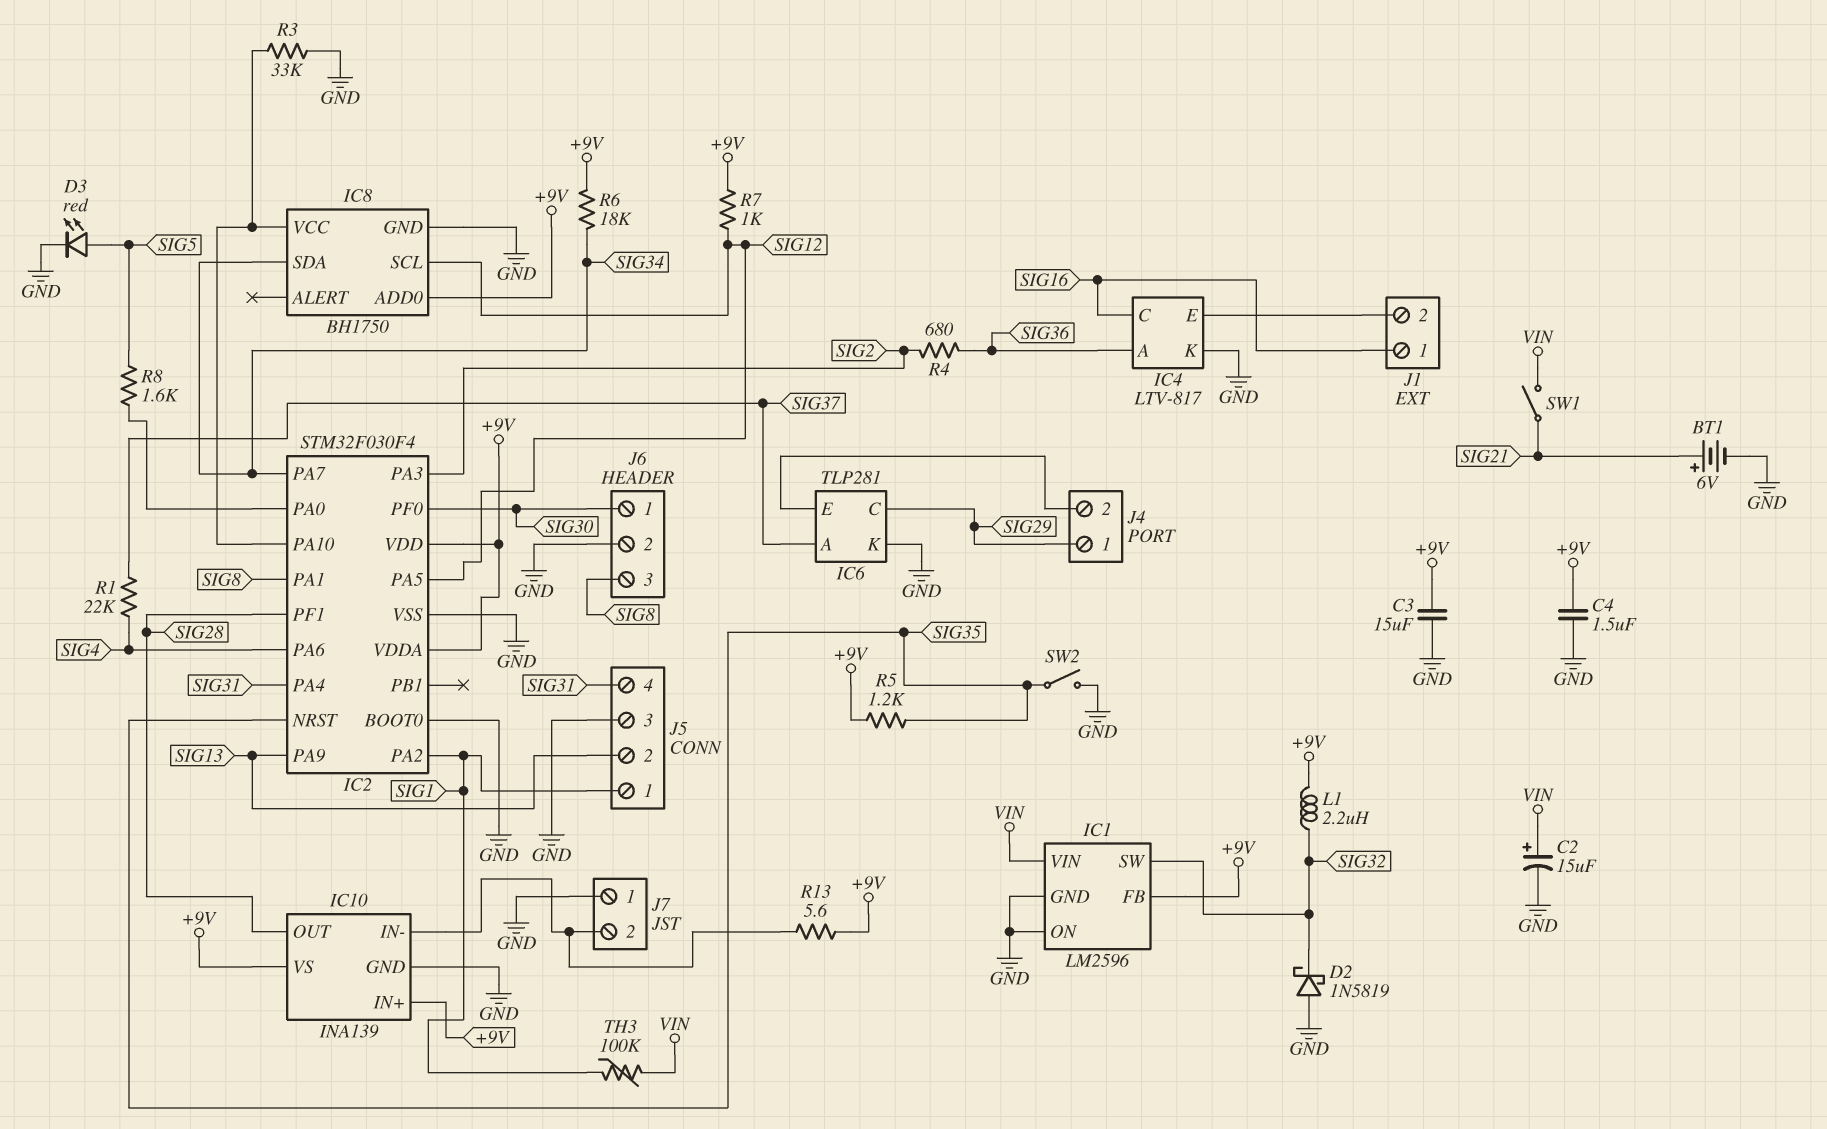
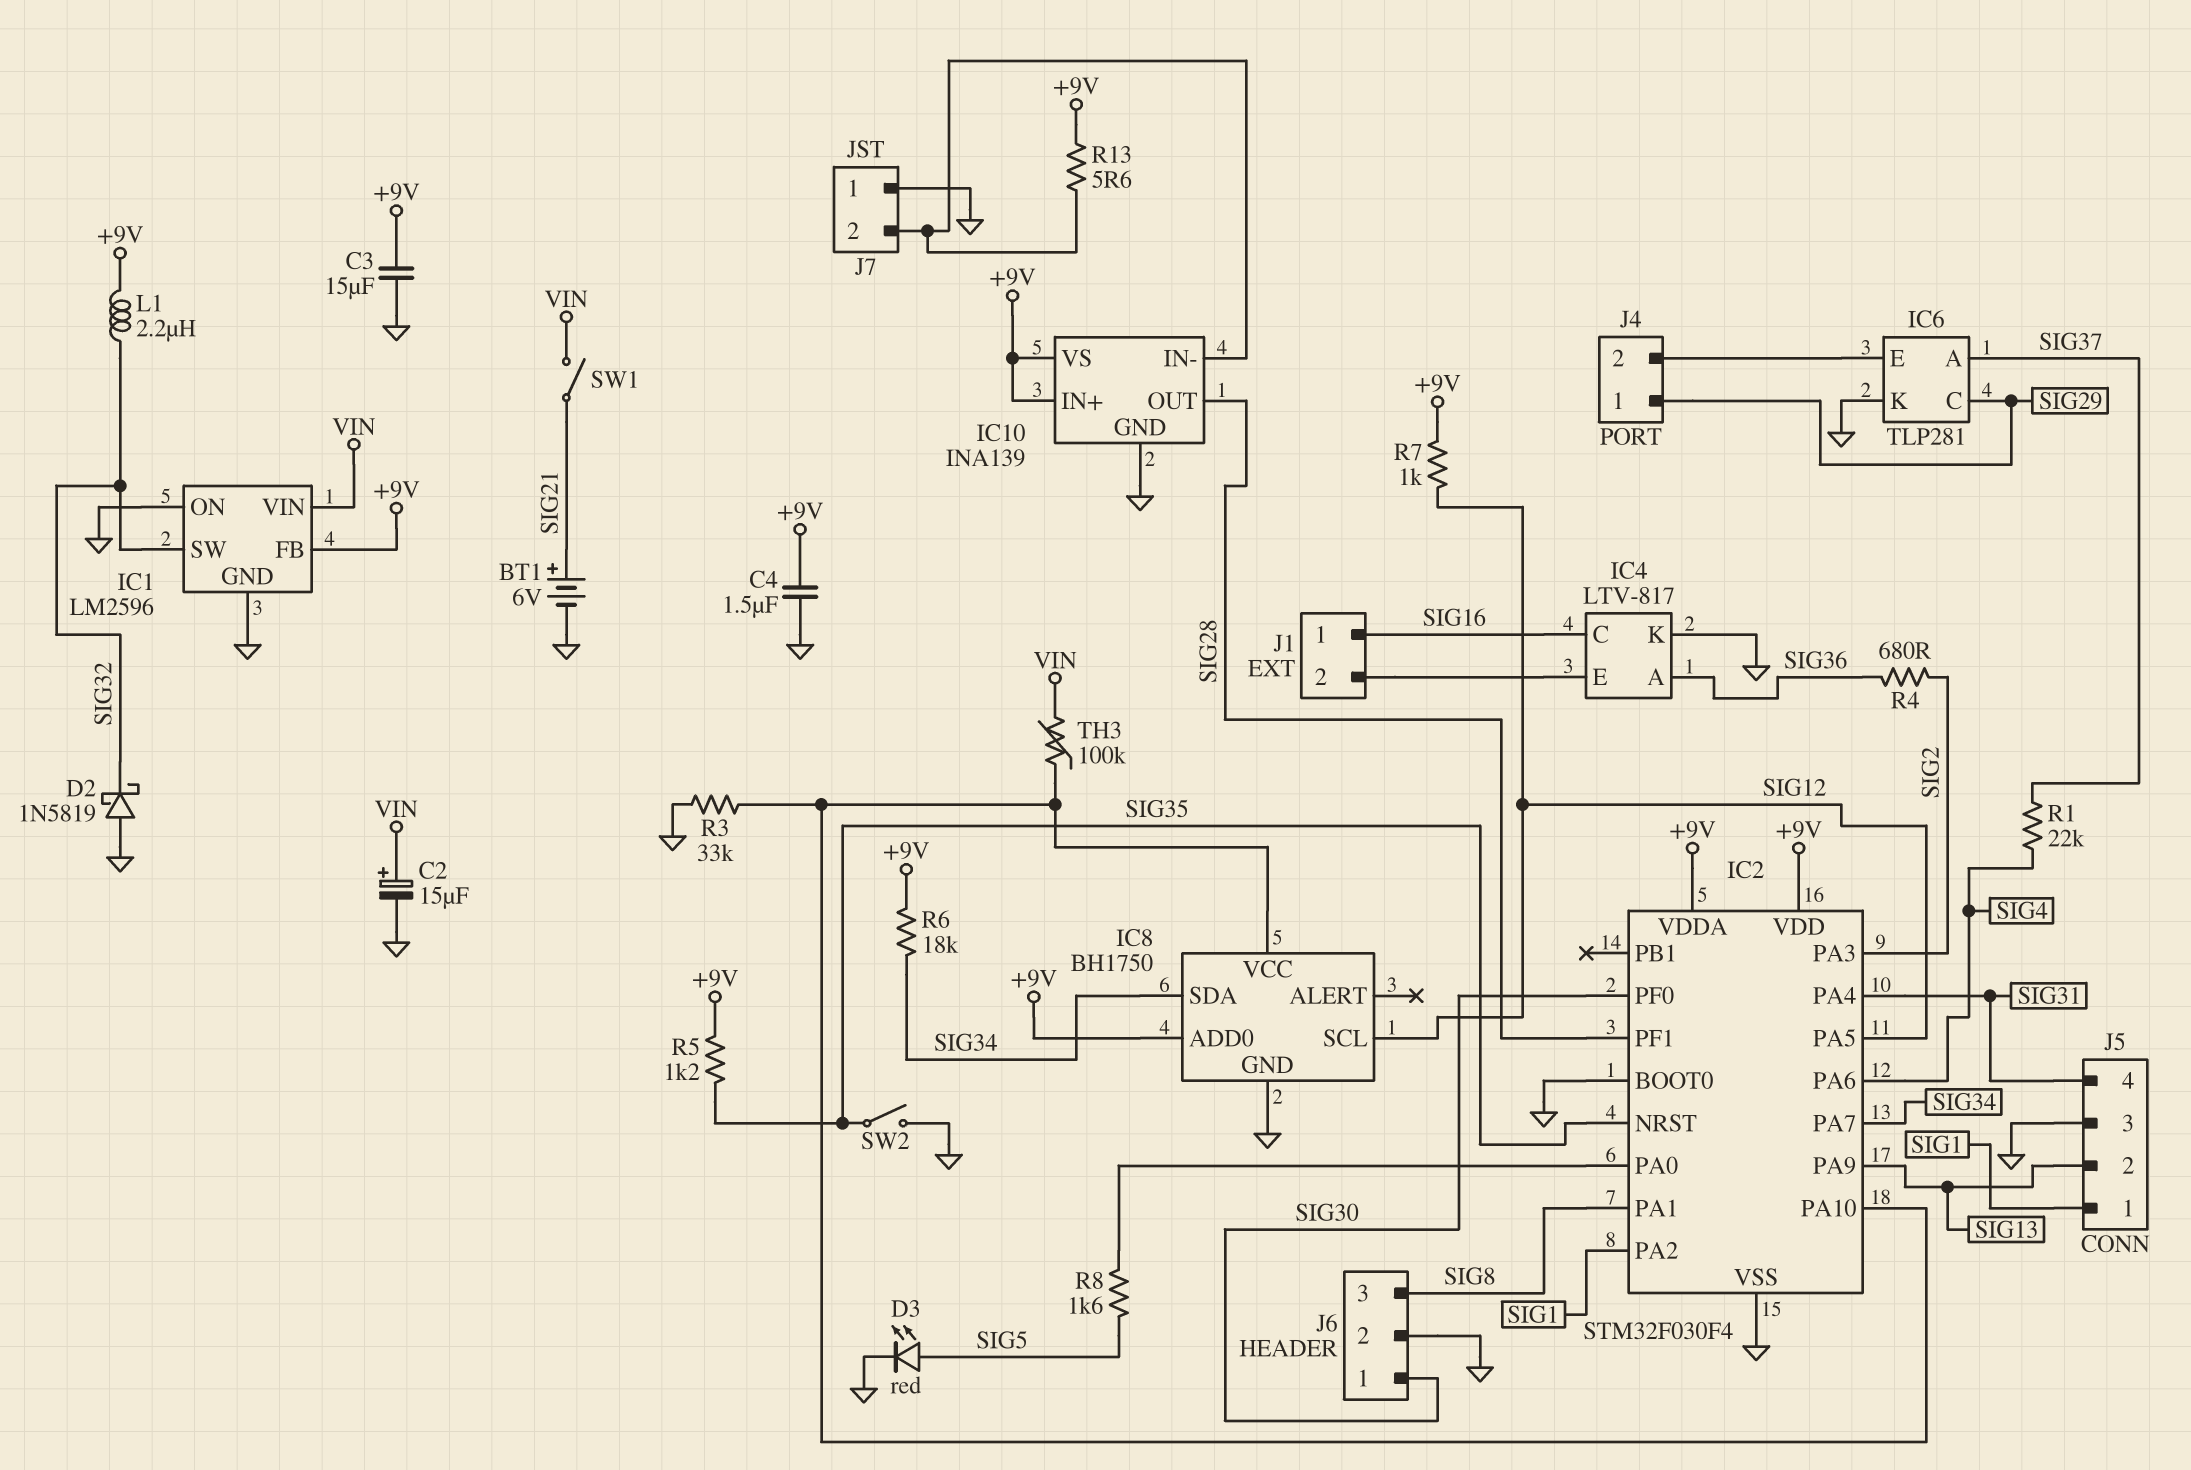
TH3: 100k (SIG1, VIN) -> 100k (IC2/PA10, VIN)

